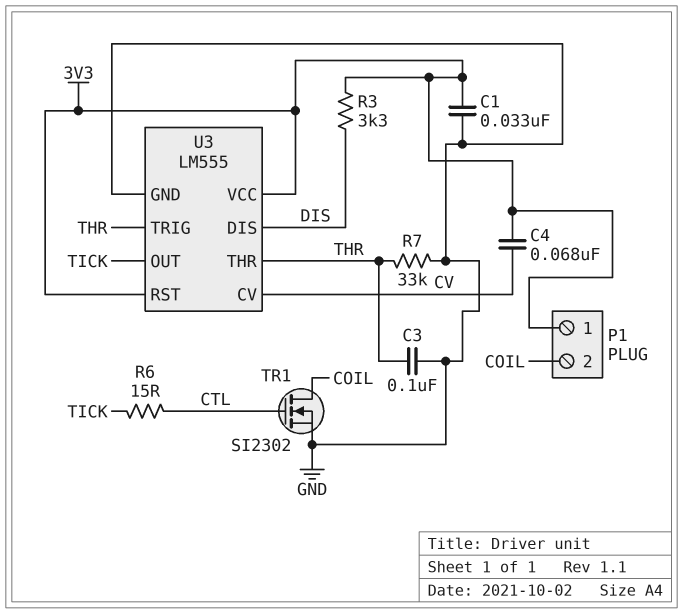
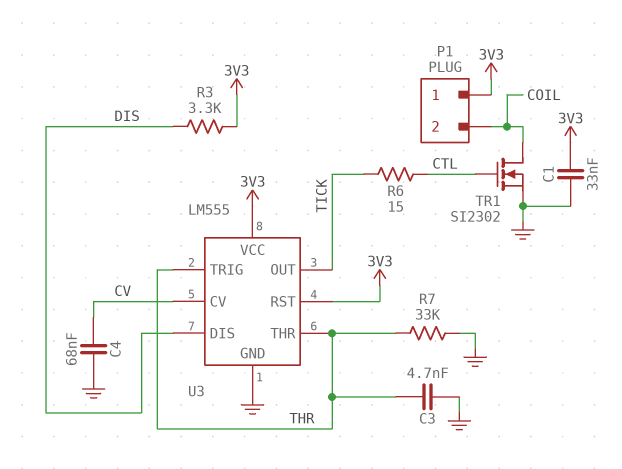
C3: 100nF (GND, THR) -> 4.7nF (GND, THR)
C4: 68nF (3V3, CV) -> 68nF (CV, GND)

